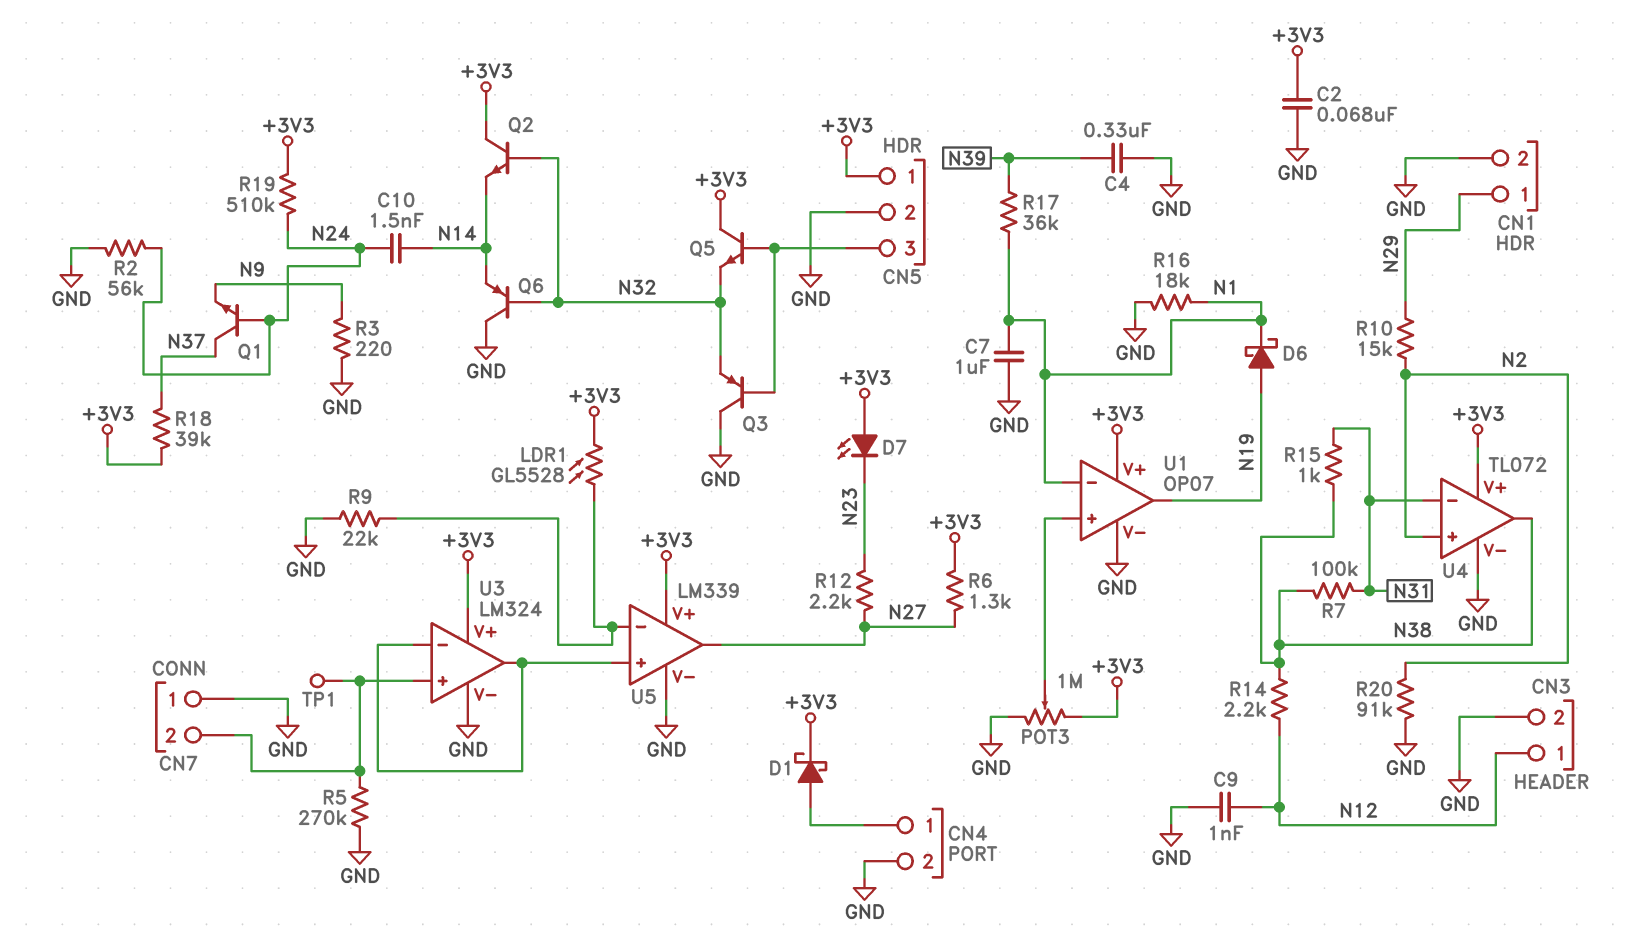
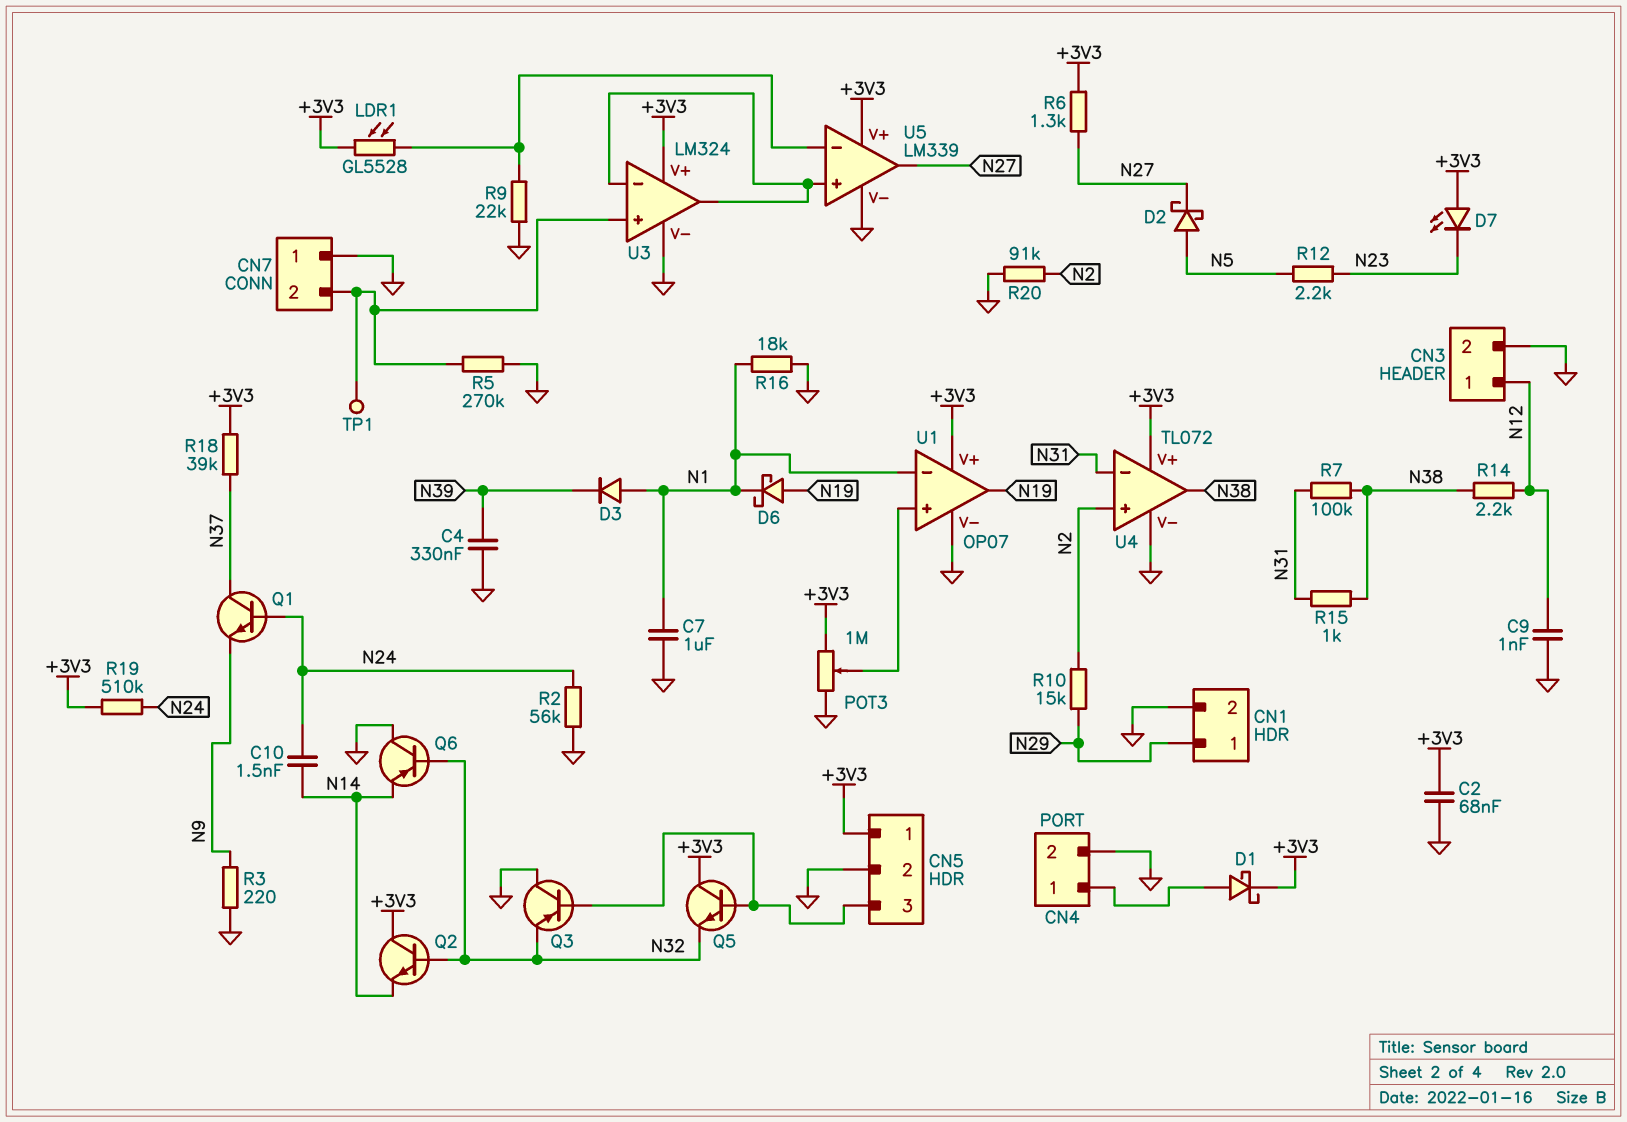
D2: none -> schottky (A N5, K N27)
D3: none -> diode (A N1, K N39)
R12: 2.2k (N23, N27) -> 2.2k (N5, N23)
R17: 36k (N1, N39) -> none

